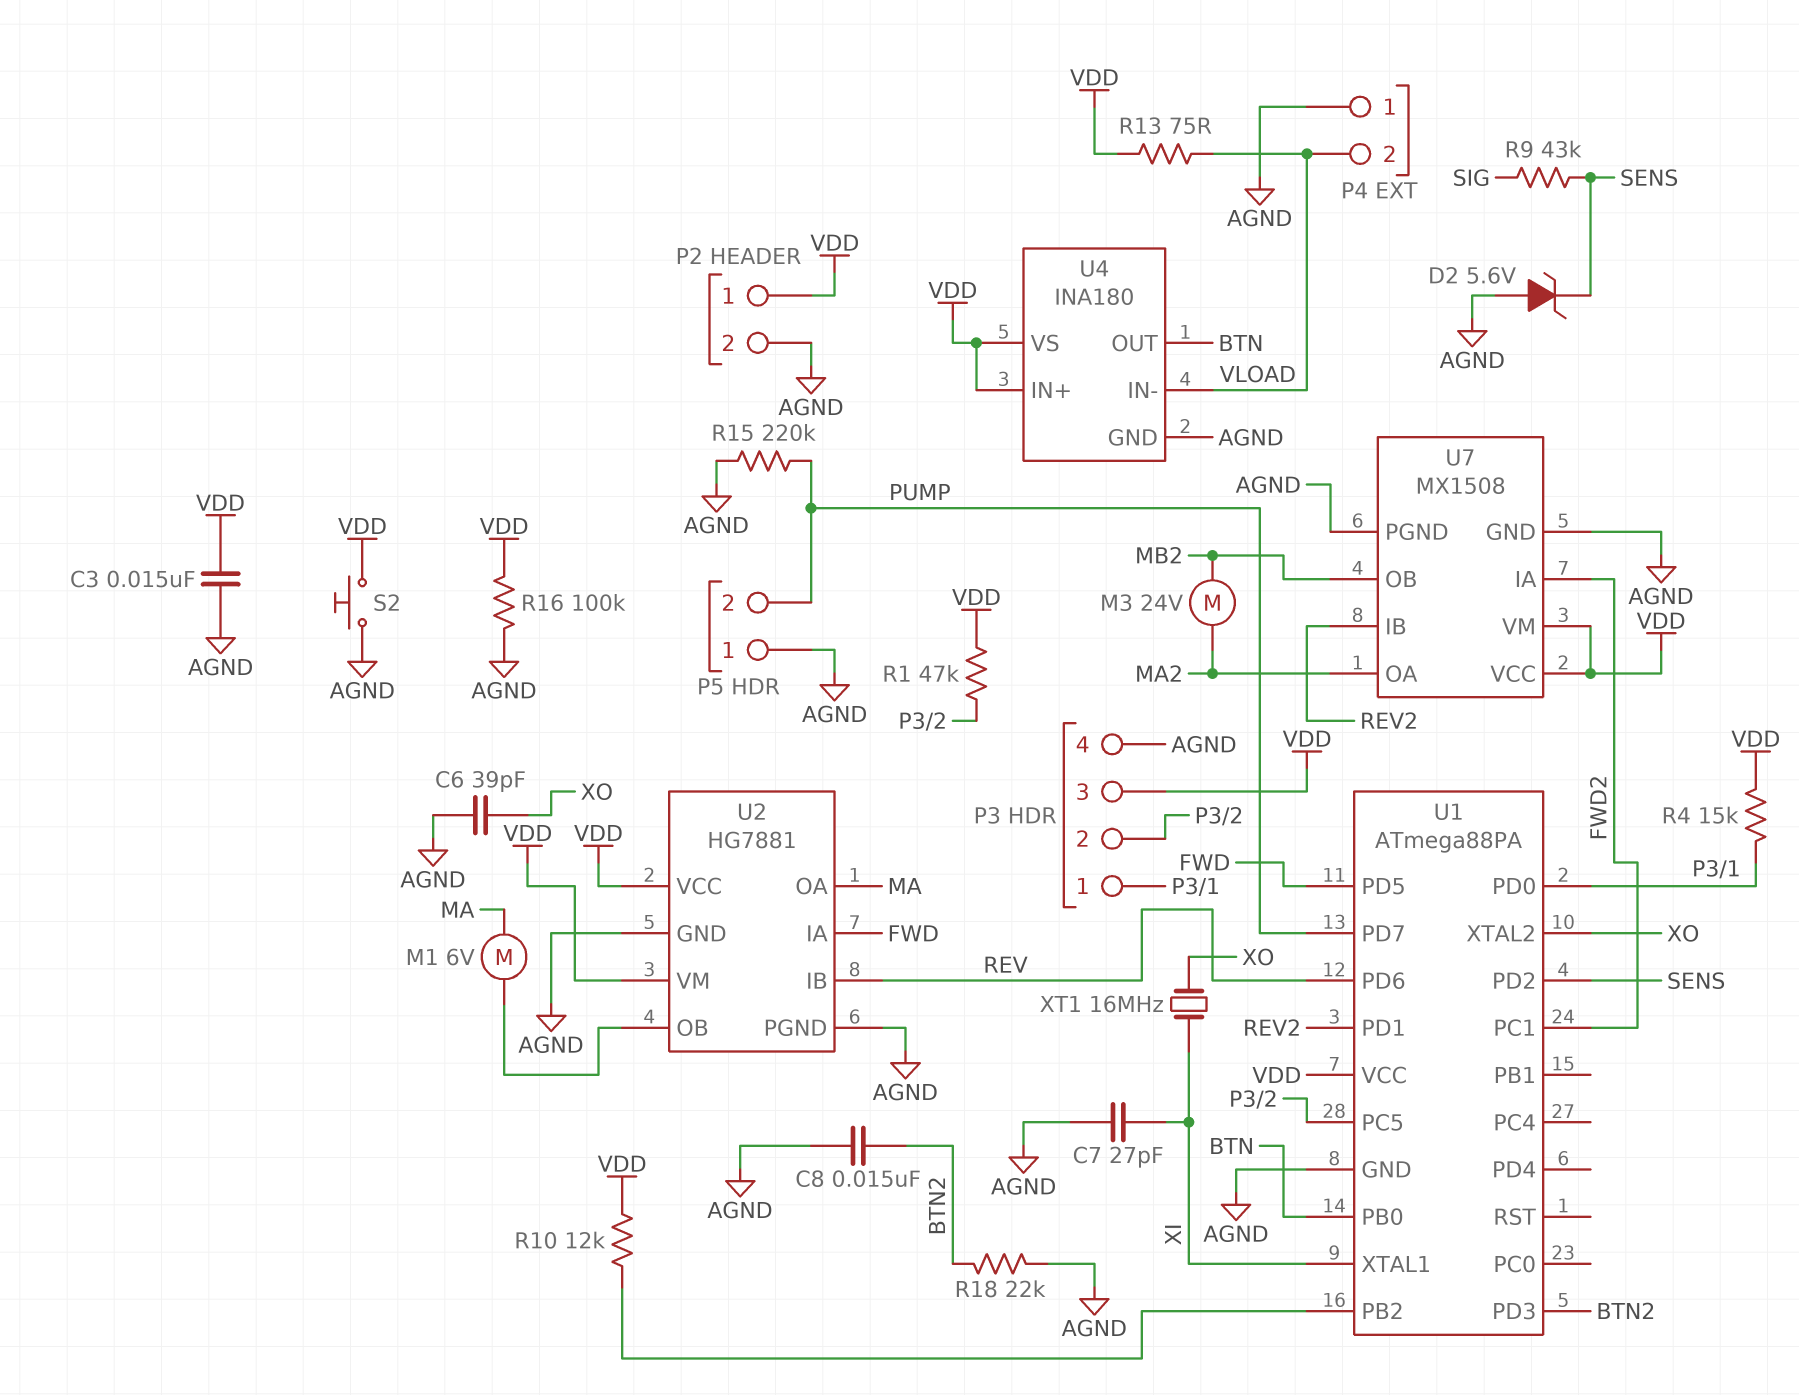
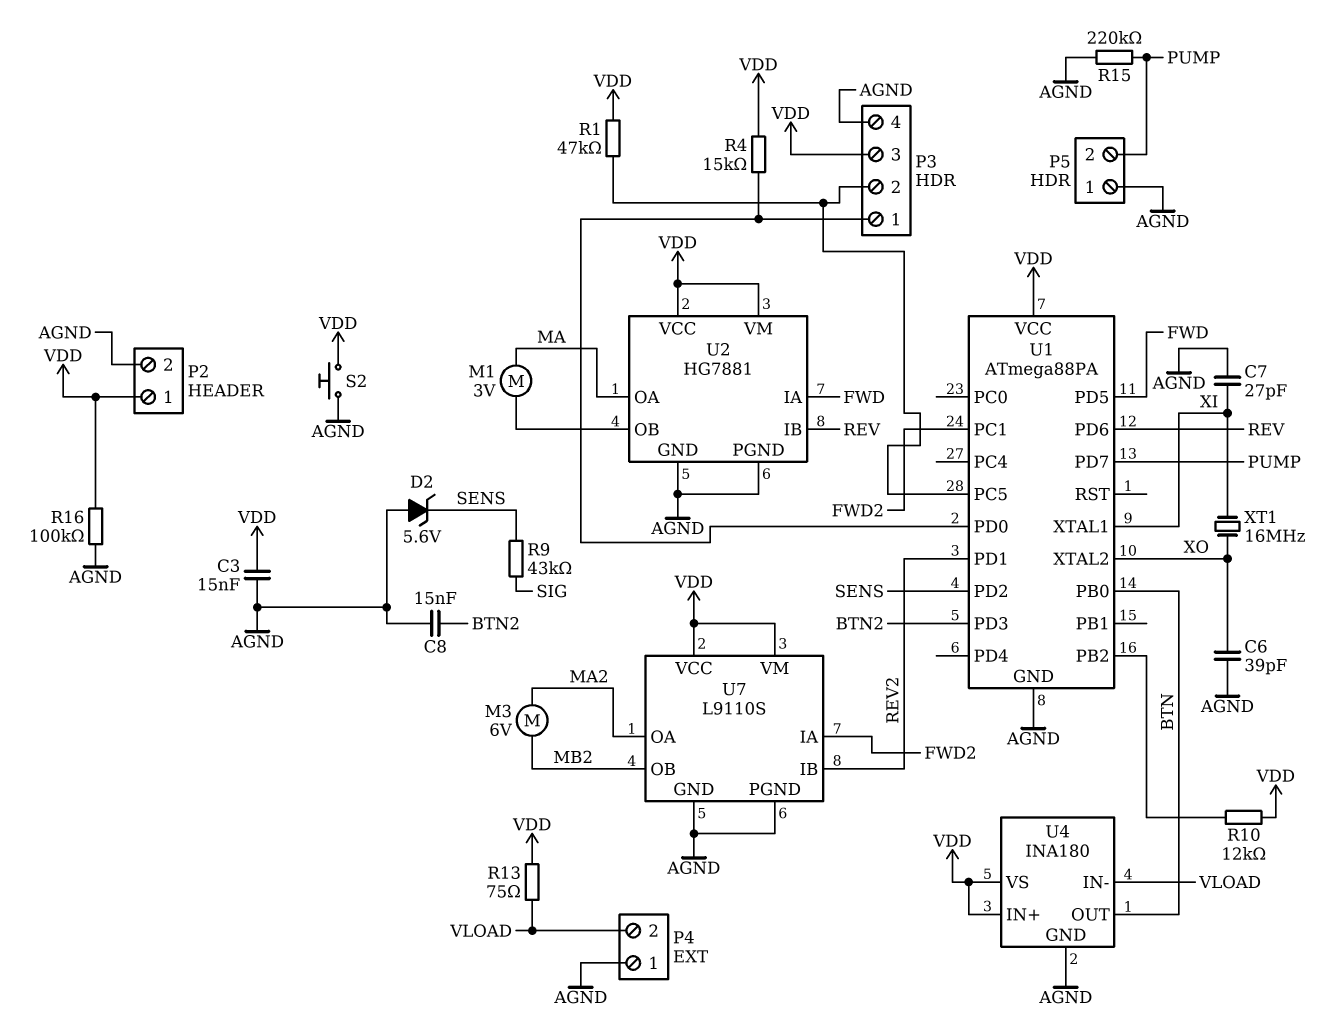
M1: motor 6V (MA, U2/OB) -> motor 3V (MA, U2/OB)
M3: motor 24V (MA2, MB2) -> motor 6V (MA2, MB2)
R18: 22k (AGND, BTN2) -> none
U7: MX1508 -> L9110S

